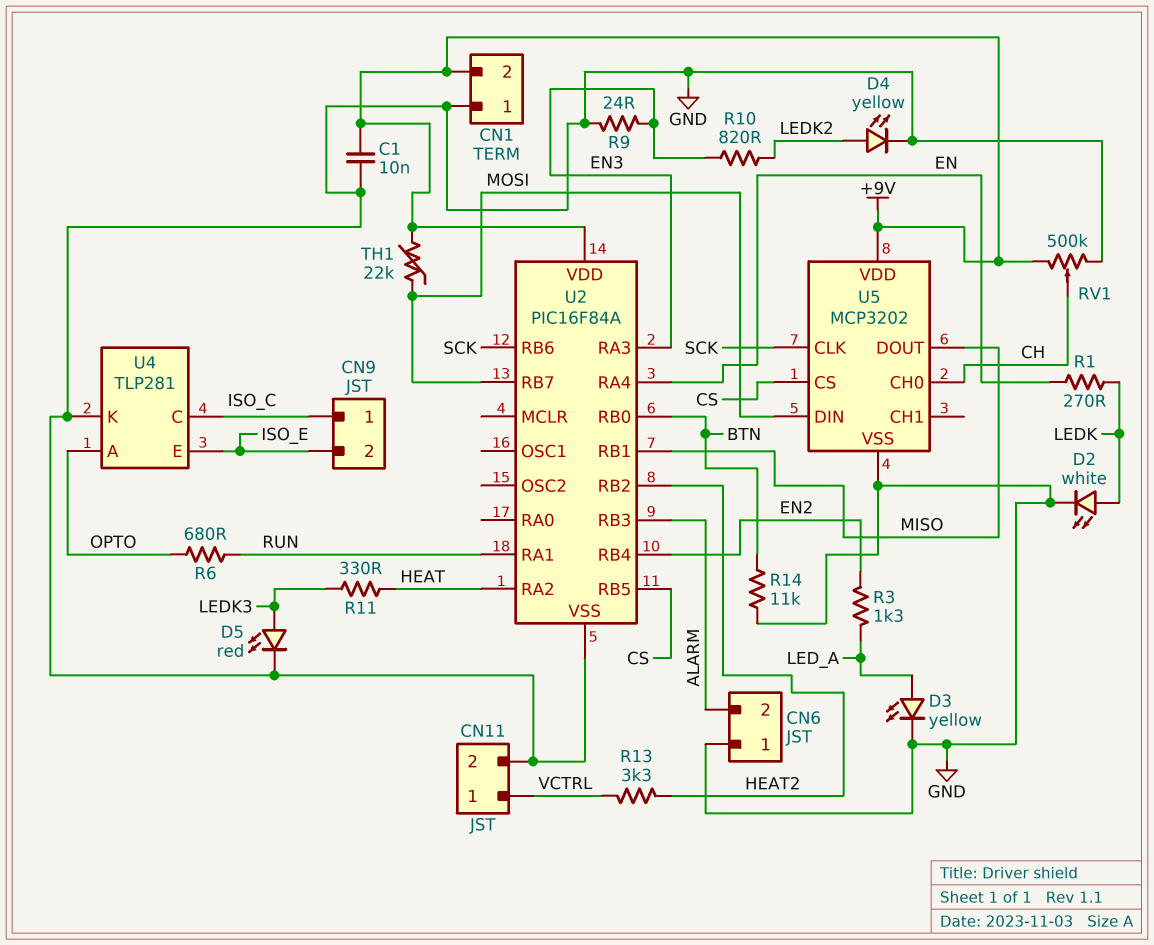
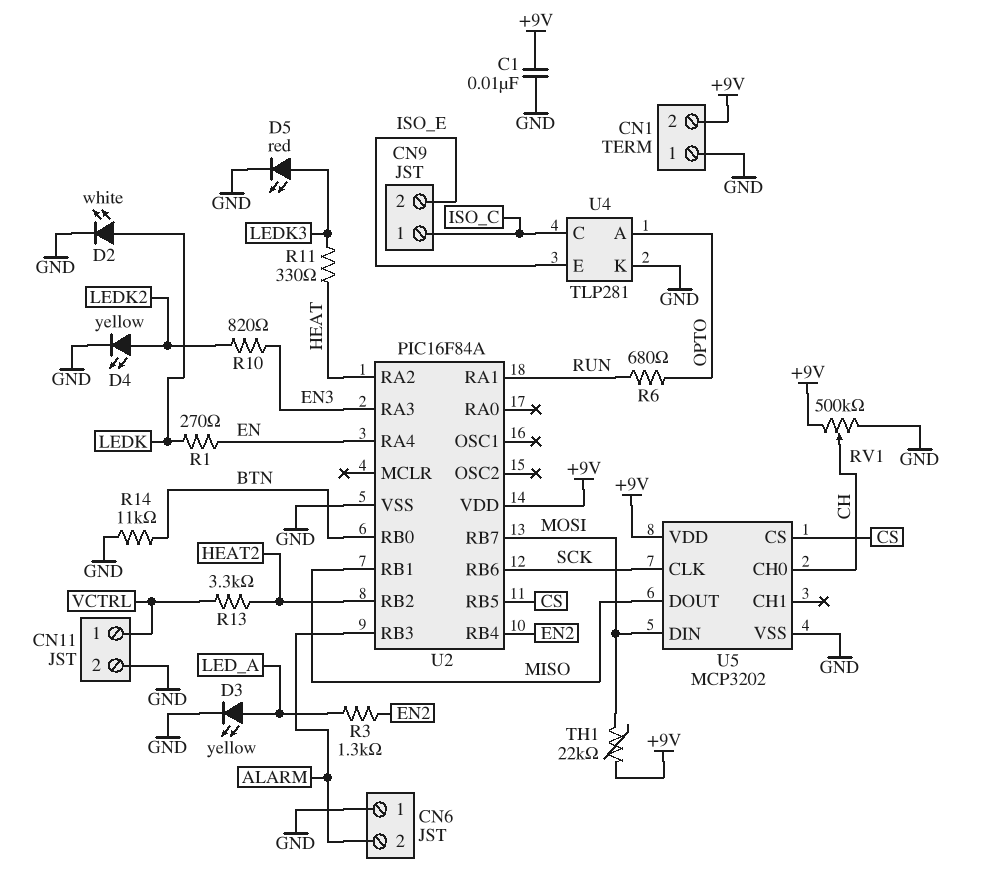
R9: 24 (EN3, GND) -> none

